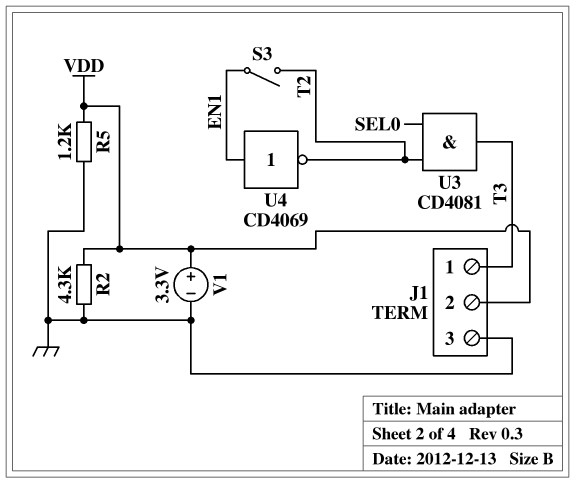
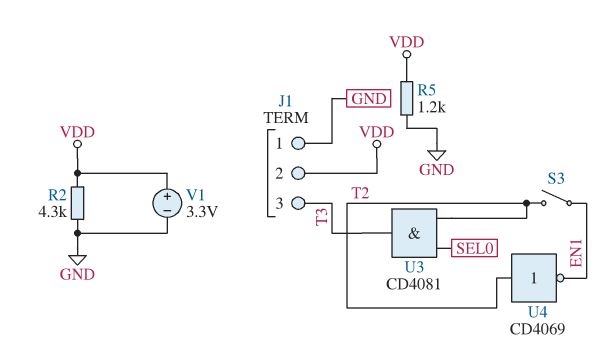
J1 pin 1: T3 -> GND
J1 pin 3: GND -> T3
U4: NOT CD4069 (in EN1, out T2) -> NOT CD4069 (in T2, out EN1)

